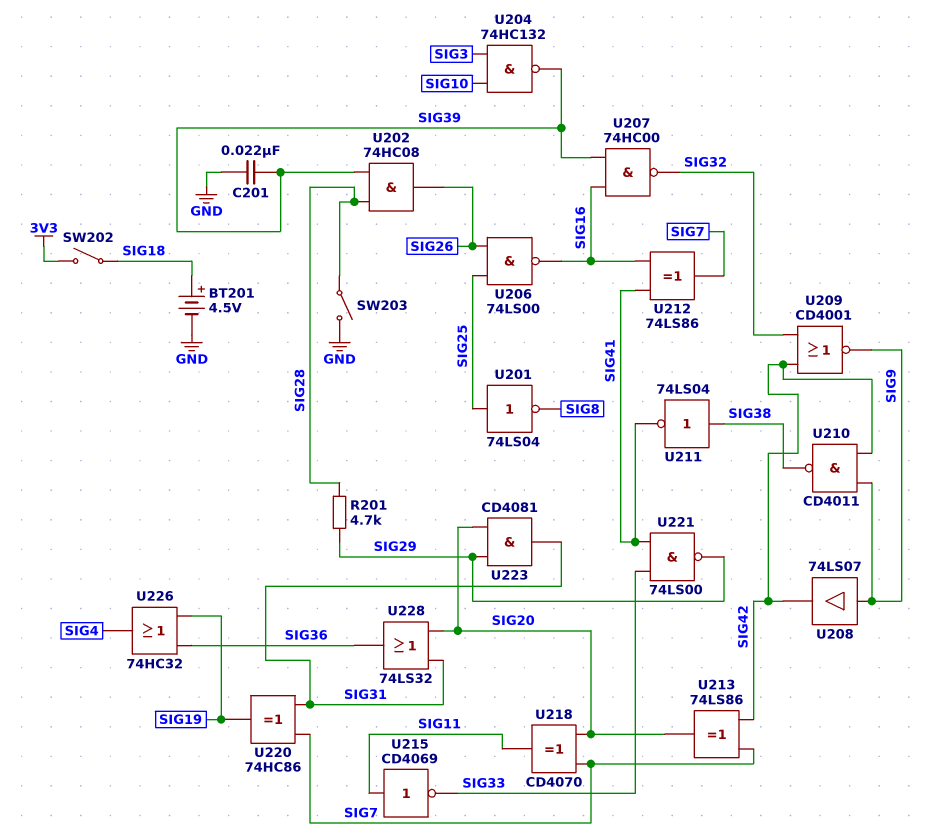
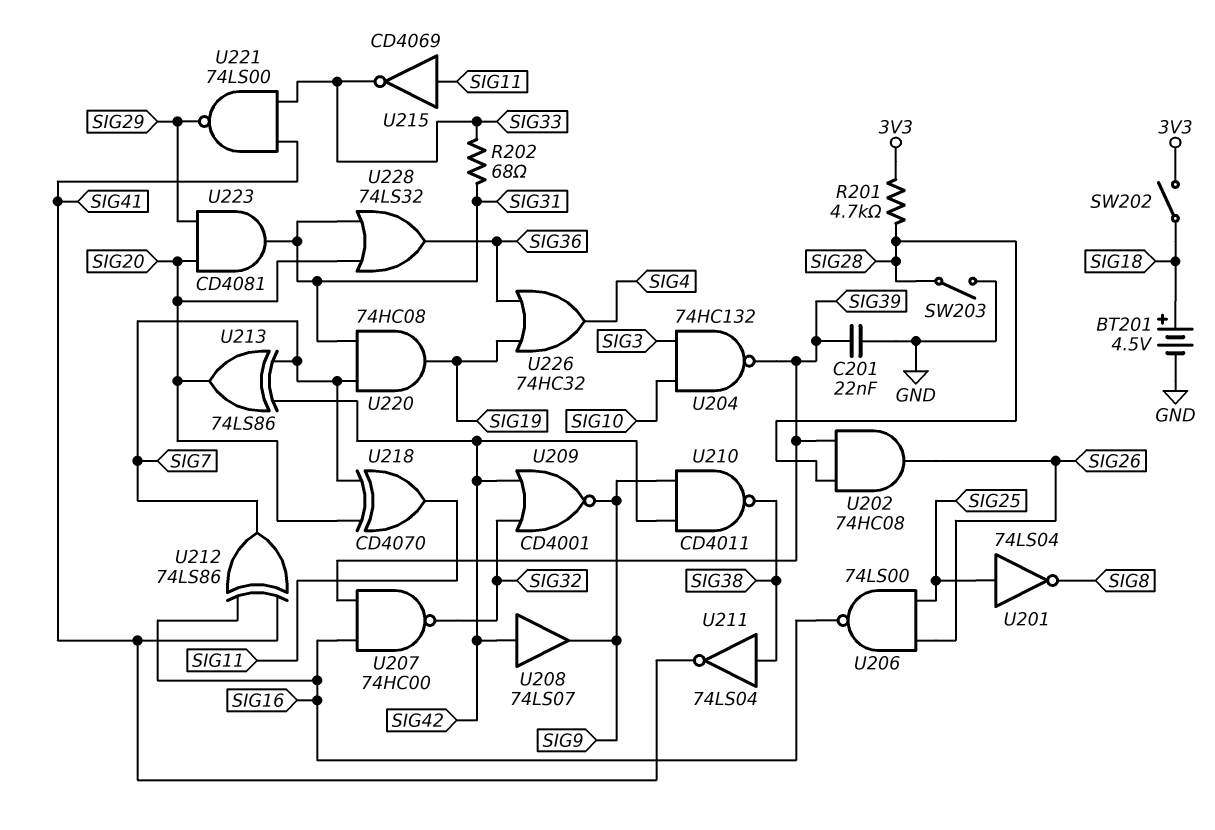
R201: 4.7k (SIG28, SIG29) -> 4.7k (3V3, SIG28)
R202: none -> 68 (SIG31, SIG33)
U208: buffer 74LS07 (in SIG9, out SIG42) -> buffer 74LS07 (in SIG42, out SIG9)
U220: XOR 74HC86 (in SIG7, in SIG31, out SIG19) -> AND 74HC08 (in SIG7, in SIG31, out SIG19)

